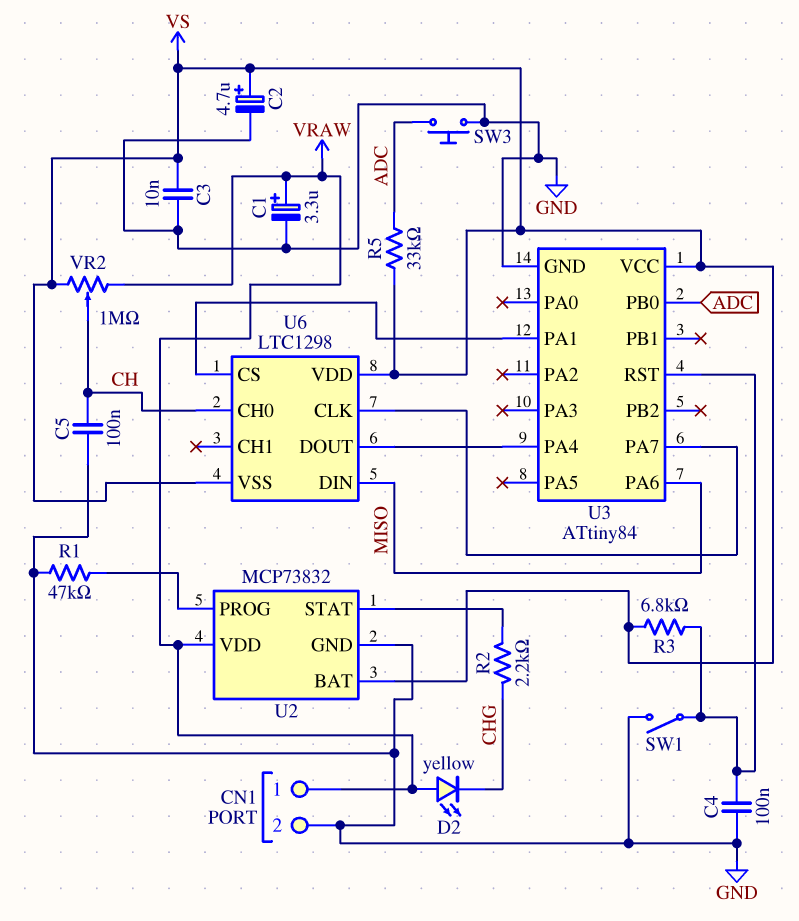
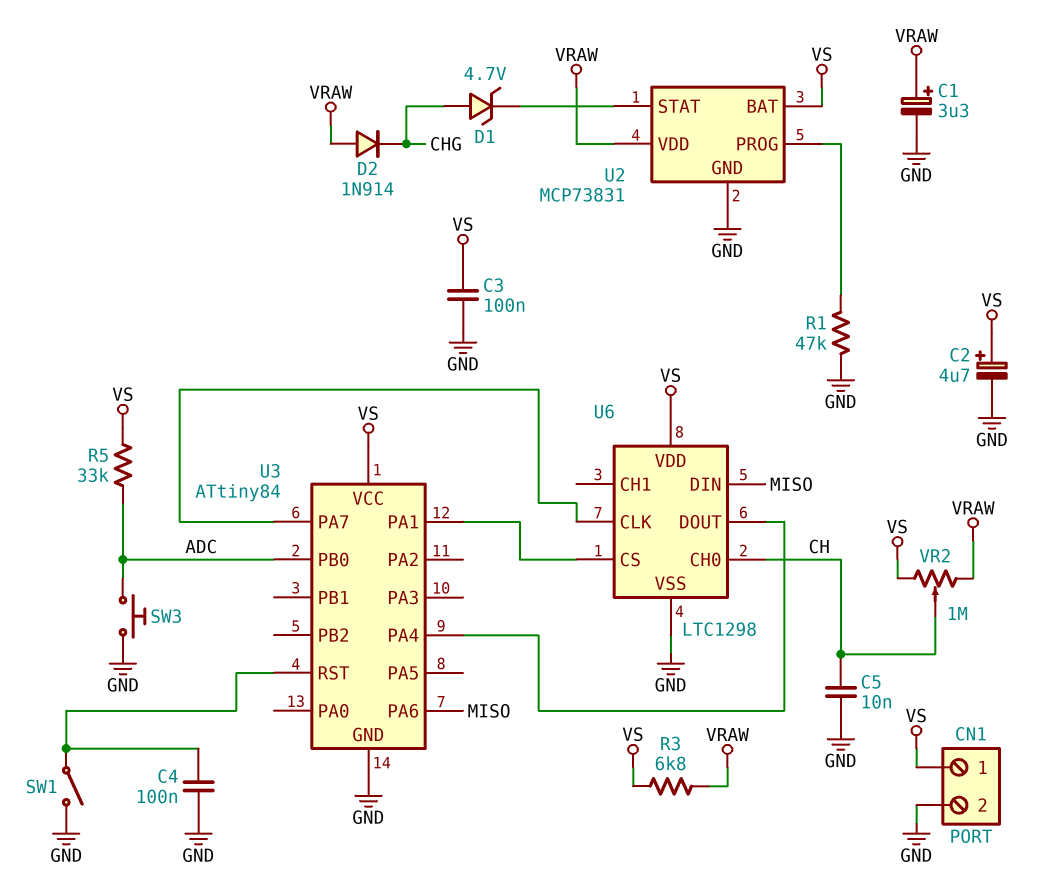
C3: 10nF (GND, VS) -> 100nF (GND, VS)
C5: 100nF (CH, GND) -> 10nF (CH, GND)
CN1 pin 1: VRAW -> VS
D1: none -> zener 4.7V (A CHG, K U2/STAT)
D2: LED yellow (A VRAW, K CHG) -> diode 1N914 (A VRAW, K CHG)
R2: 2.2k (CHG, U2/STAT) -> none
R3: 6.8k (U3/RST, VS) -> 6.8k (VRAW, VS)
U2: MCP73832 -> MCP73831
U6 pin VSS: VS -> GND

